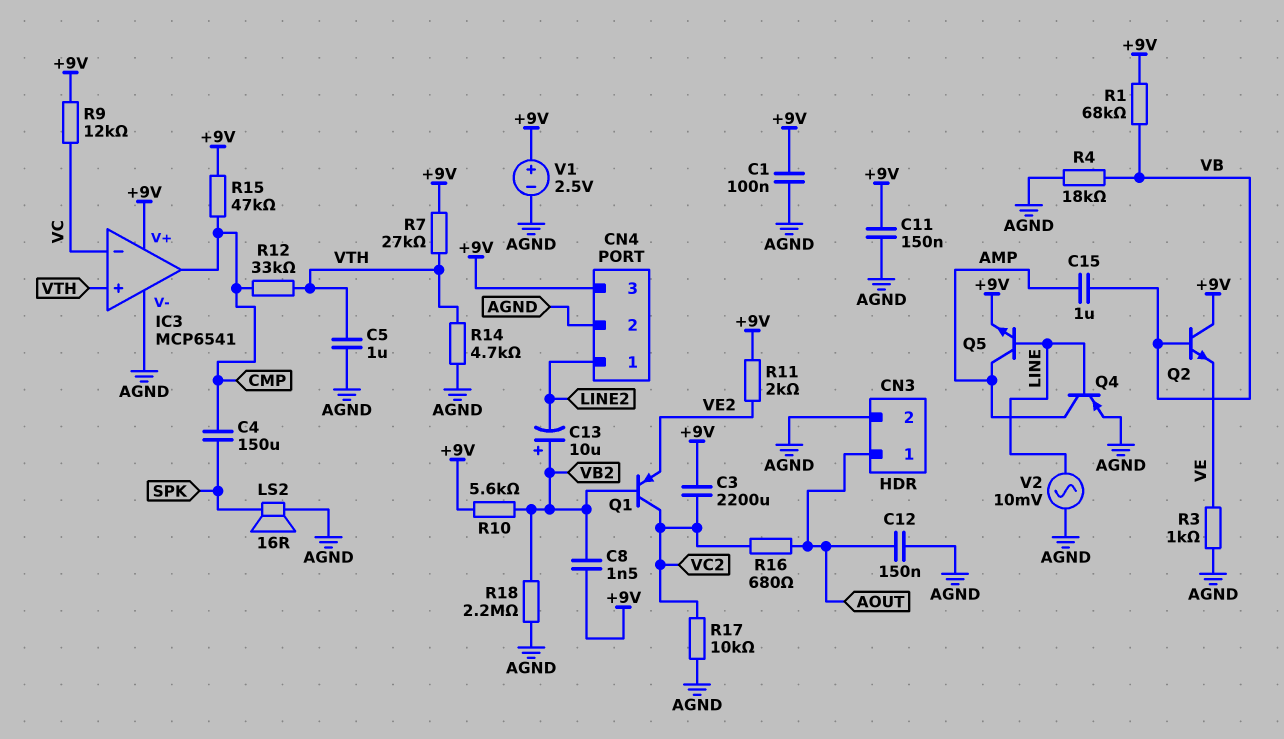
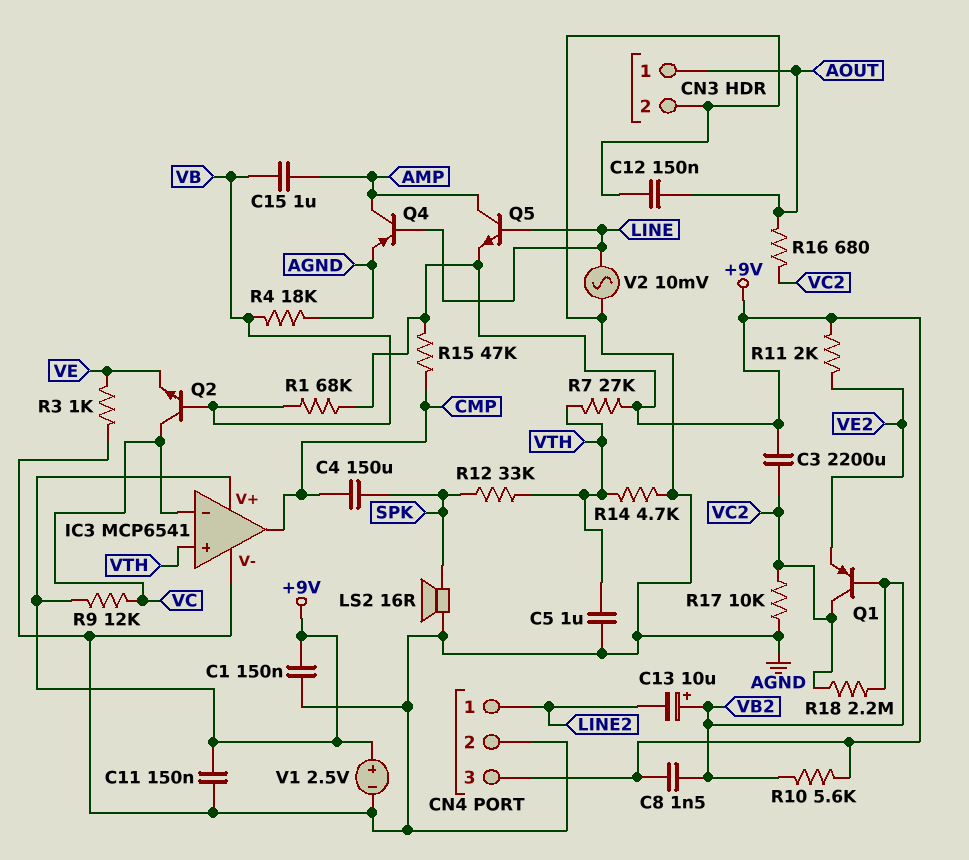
C1: 100nF (+9V, AGND) -> 150nF (+9V, AGND)
Q2: NPN (B VB, C +9V, E VE) -> NPN (B VB, C VC, E VE)
R12: 33k (CMP, VTH) -> 33k (SPK, VTH)
R18: 2.2M (AGND, VB2) -> 2.2M (VB2, VC2)

